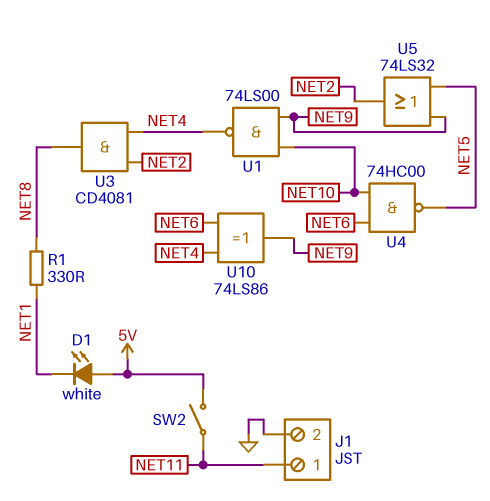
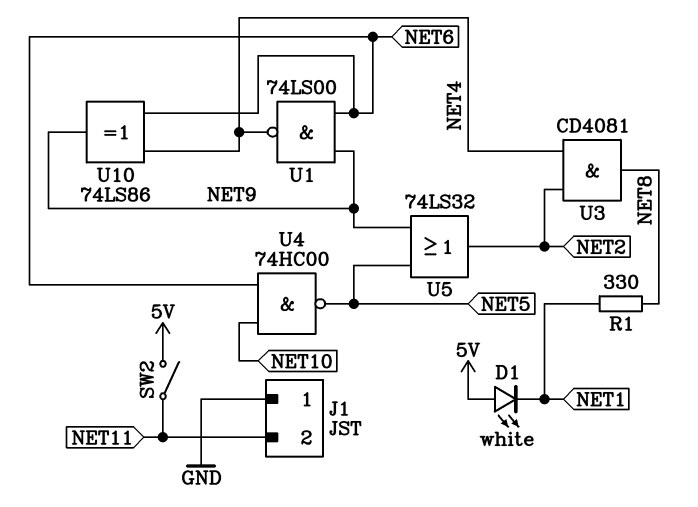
J1 pin 1: NET11 -> GND
J1 pin 2: GND -> NET11
U1: NAND 74LS00 (in NET9, in NET10, out NET4) -> NAND 74LS00 (in NET6, in NET9, out NET4)

